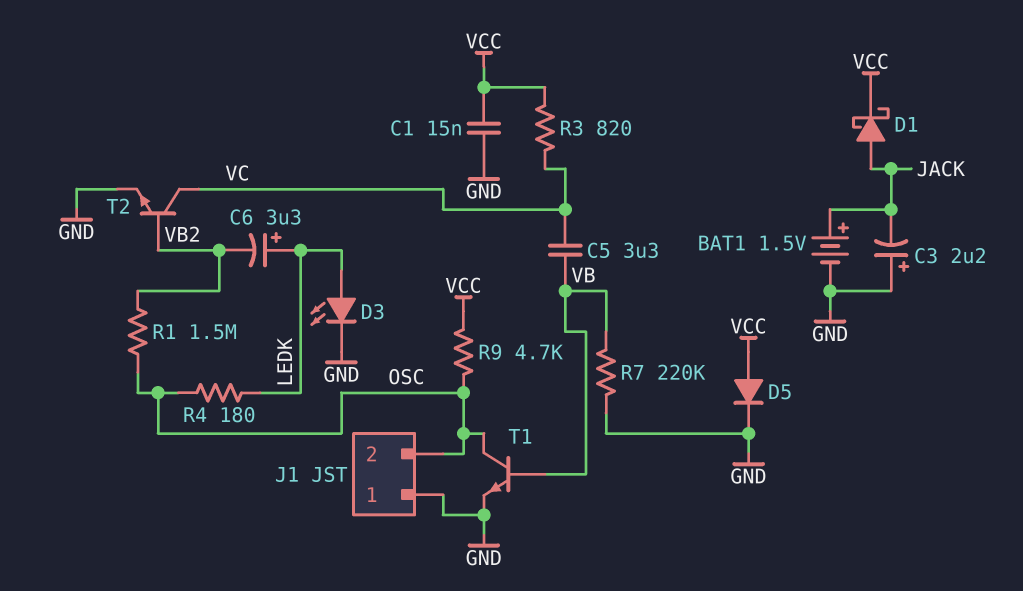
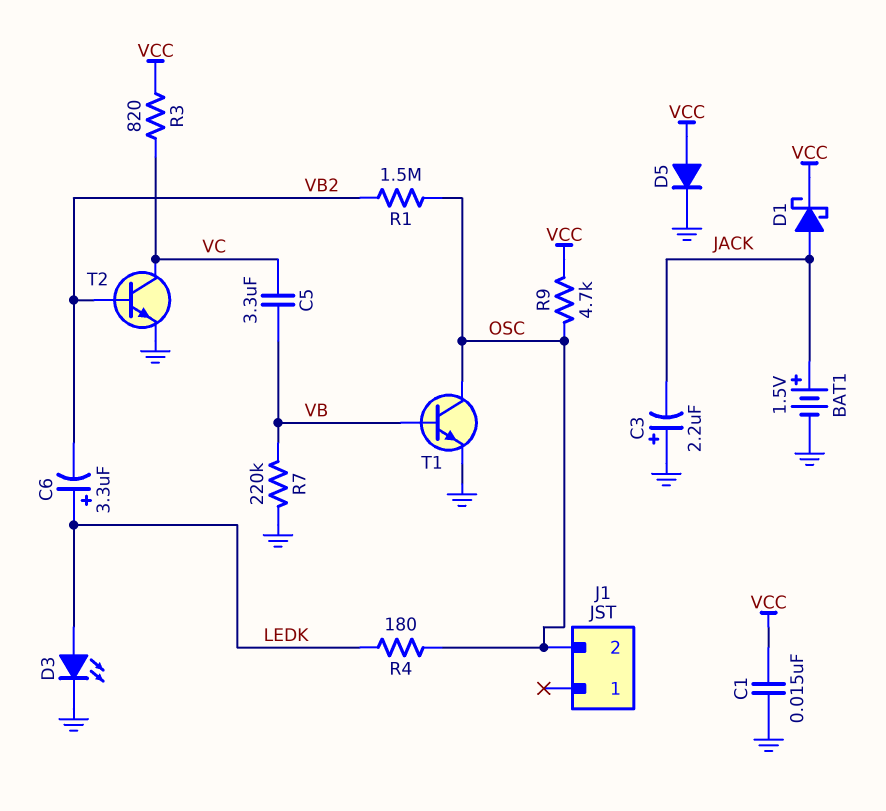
J1 pin 1: GND -> none

